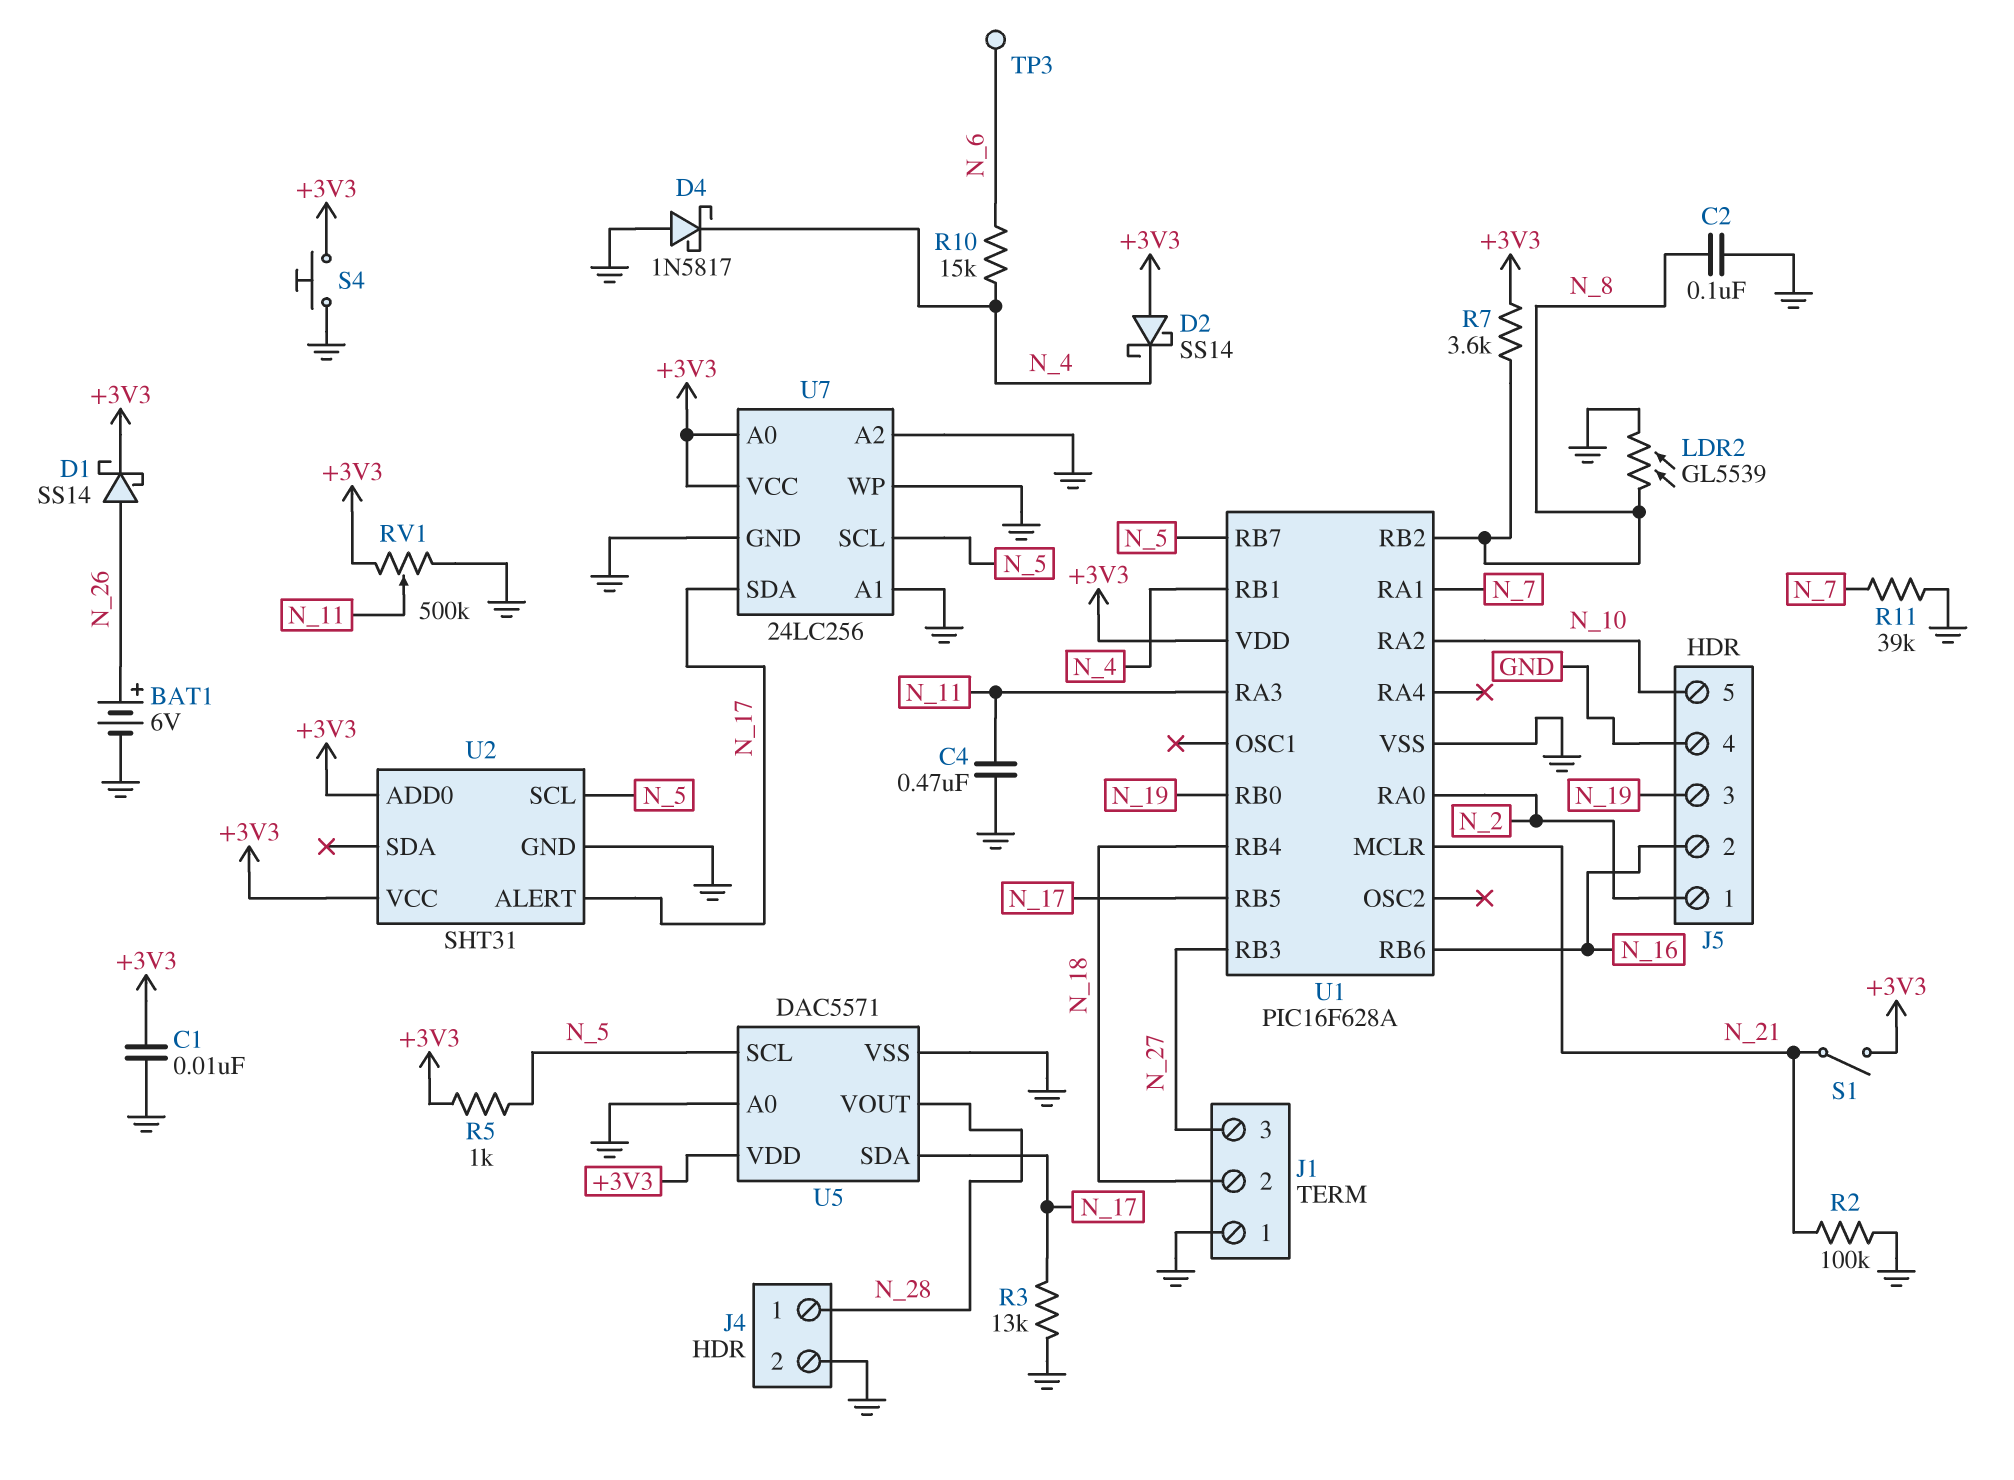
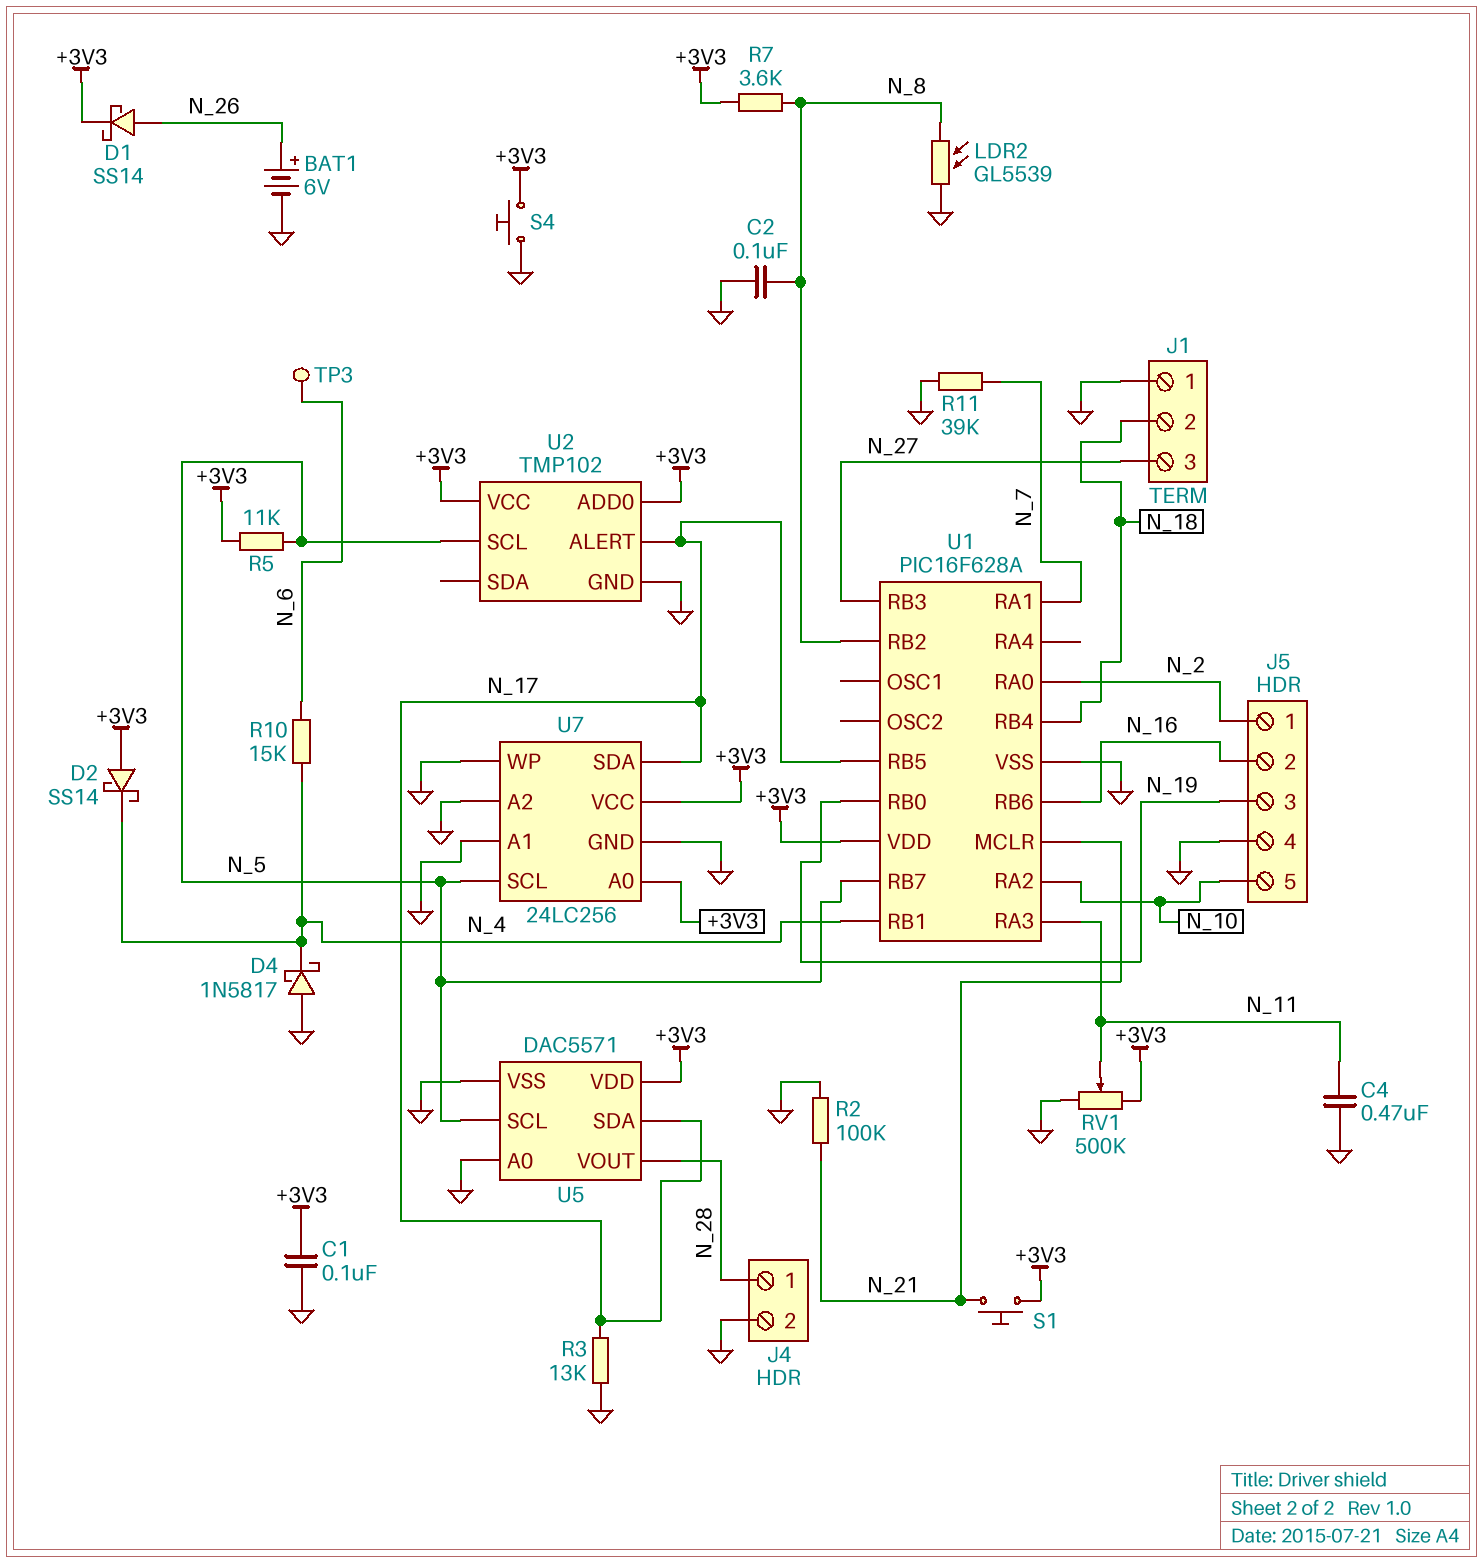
C1: 10nF (+3V3, GND) -> 100nF (+3V3, GND)
R5: 1k (+3V3, N_5) -> 11k (+3V3, N_5)
S1: switch (+3V3, N_21) -> button (+3V3, N_21)
U2: SHT31 -> TMP102

